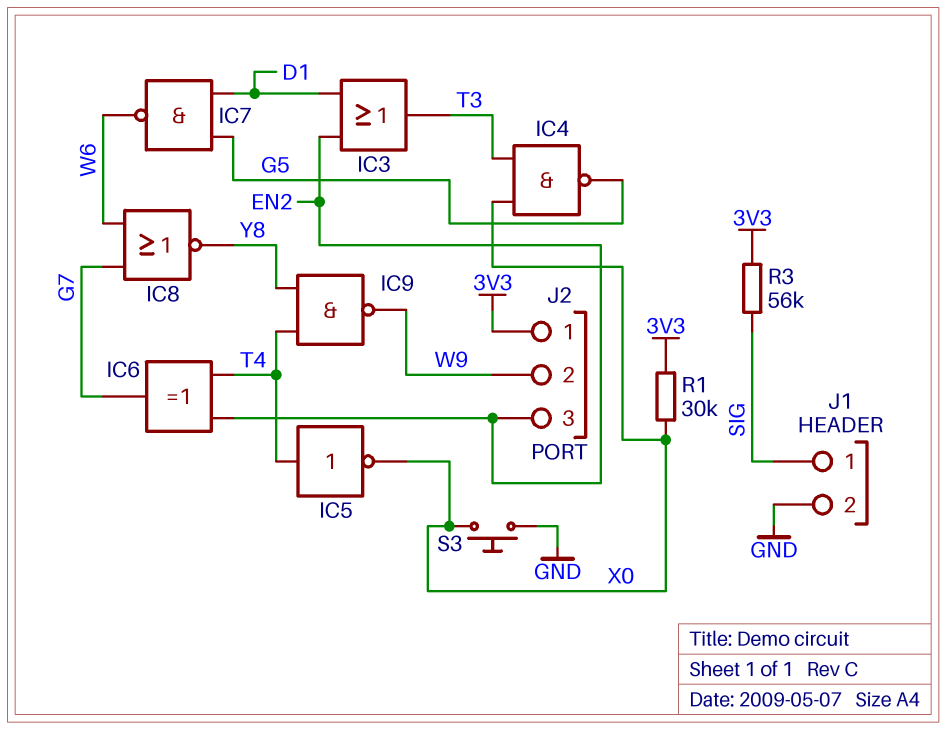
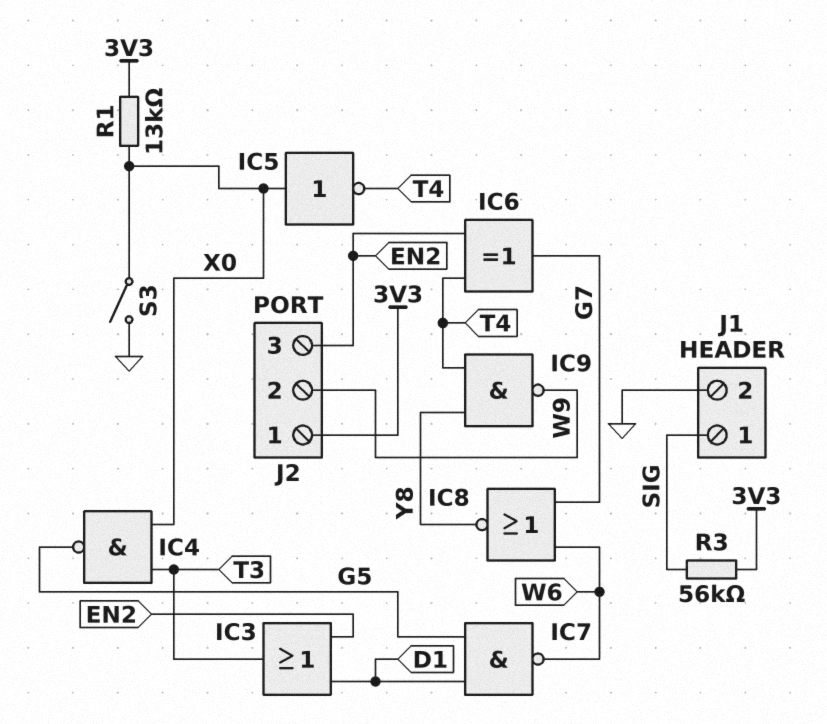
IC5: NOT (in T4, out X0) -> NOT (in X0, out T4)
R1: 30k (3V3, X0) -> 13k (3V3, X0)
S3: button (GND, X0) -> switch (GND, X0)

